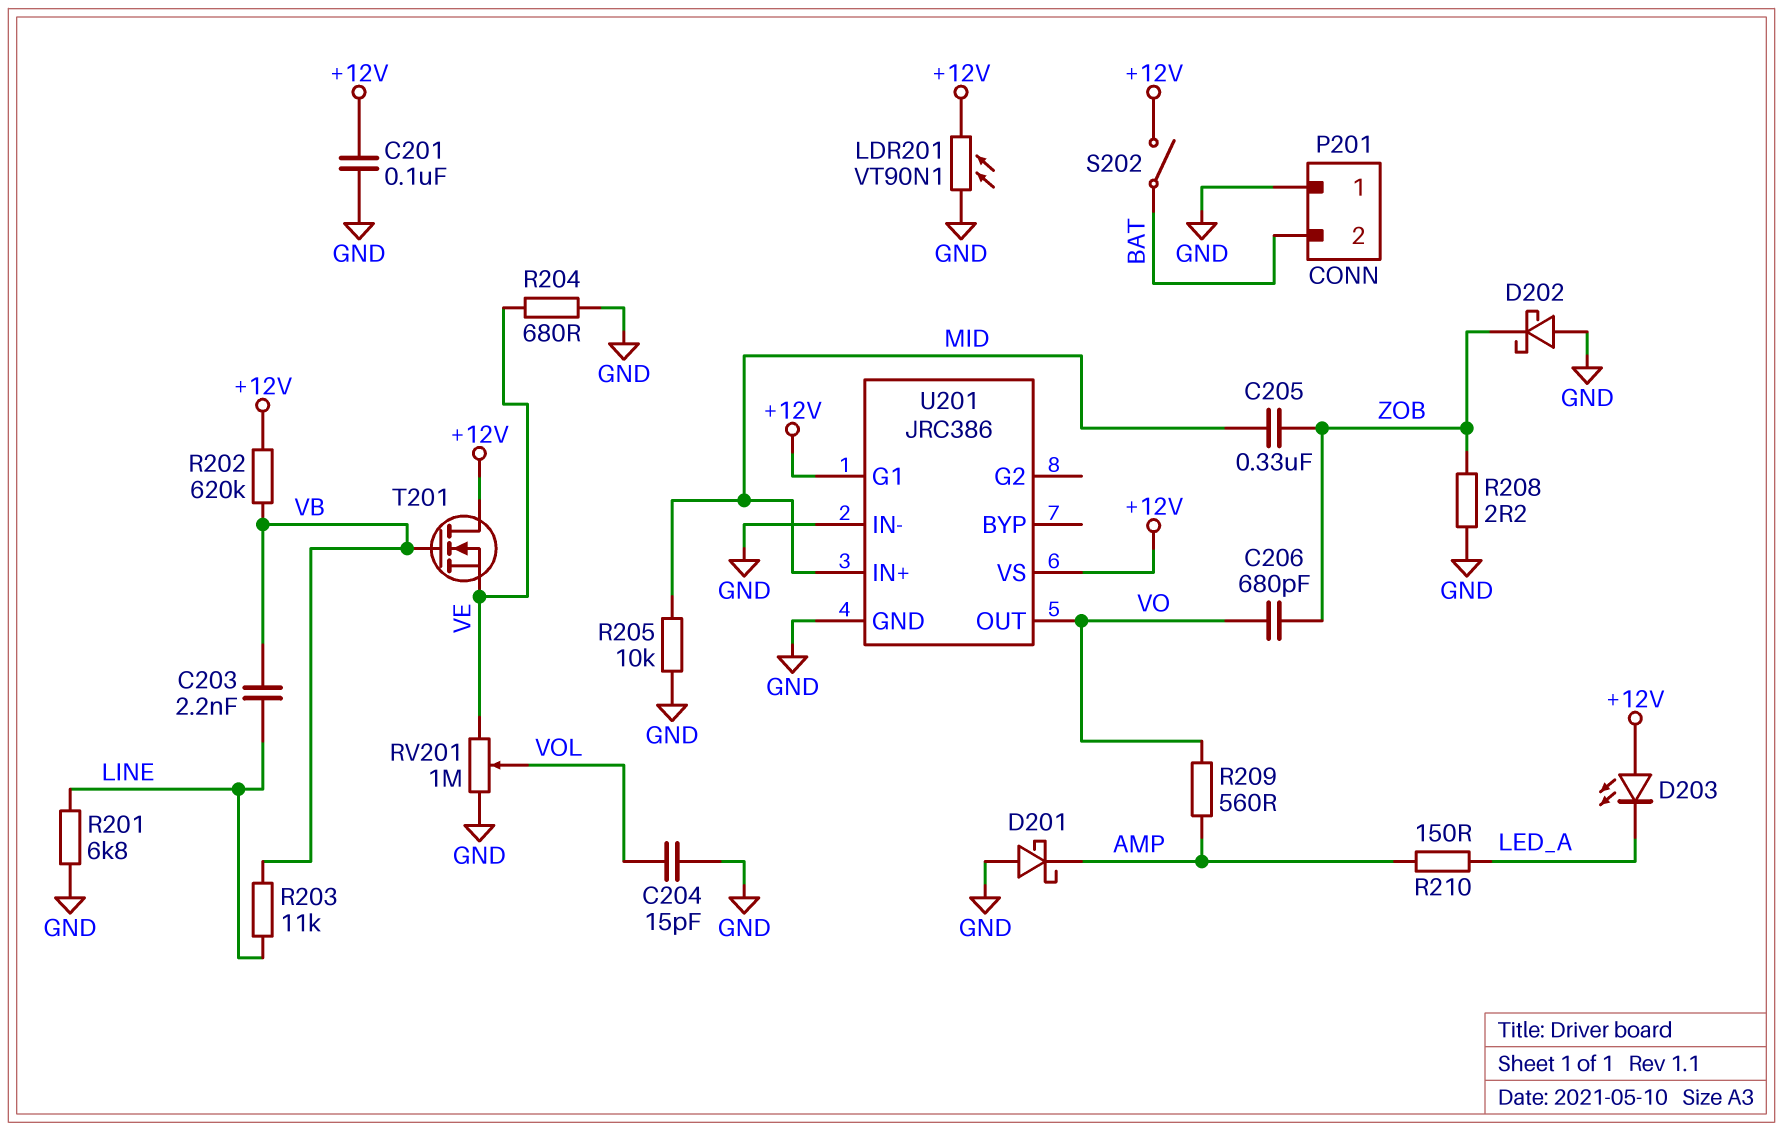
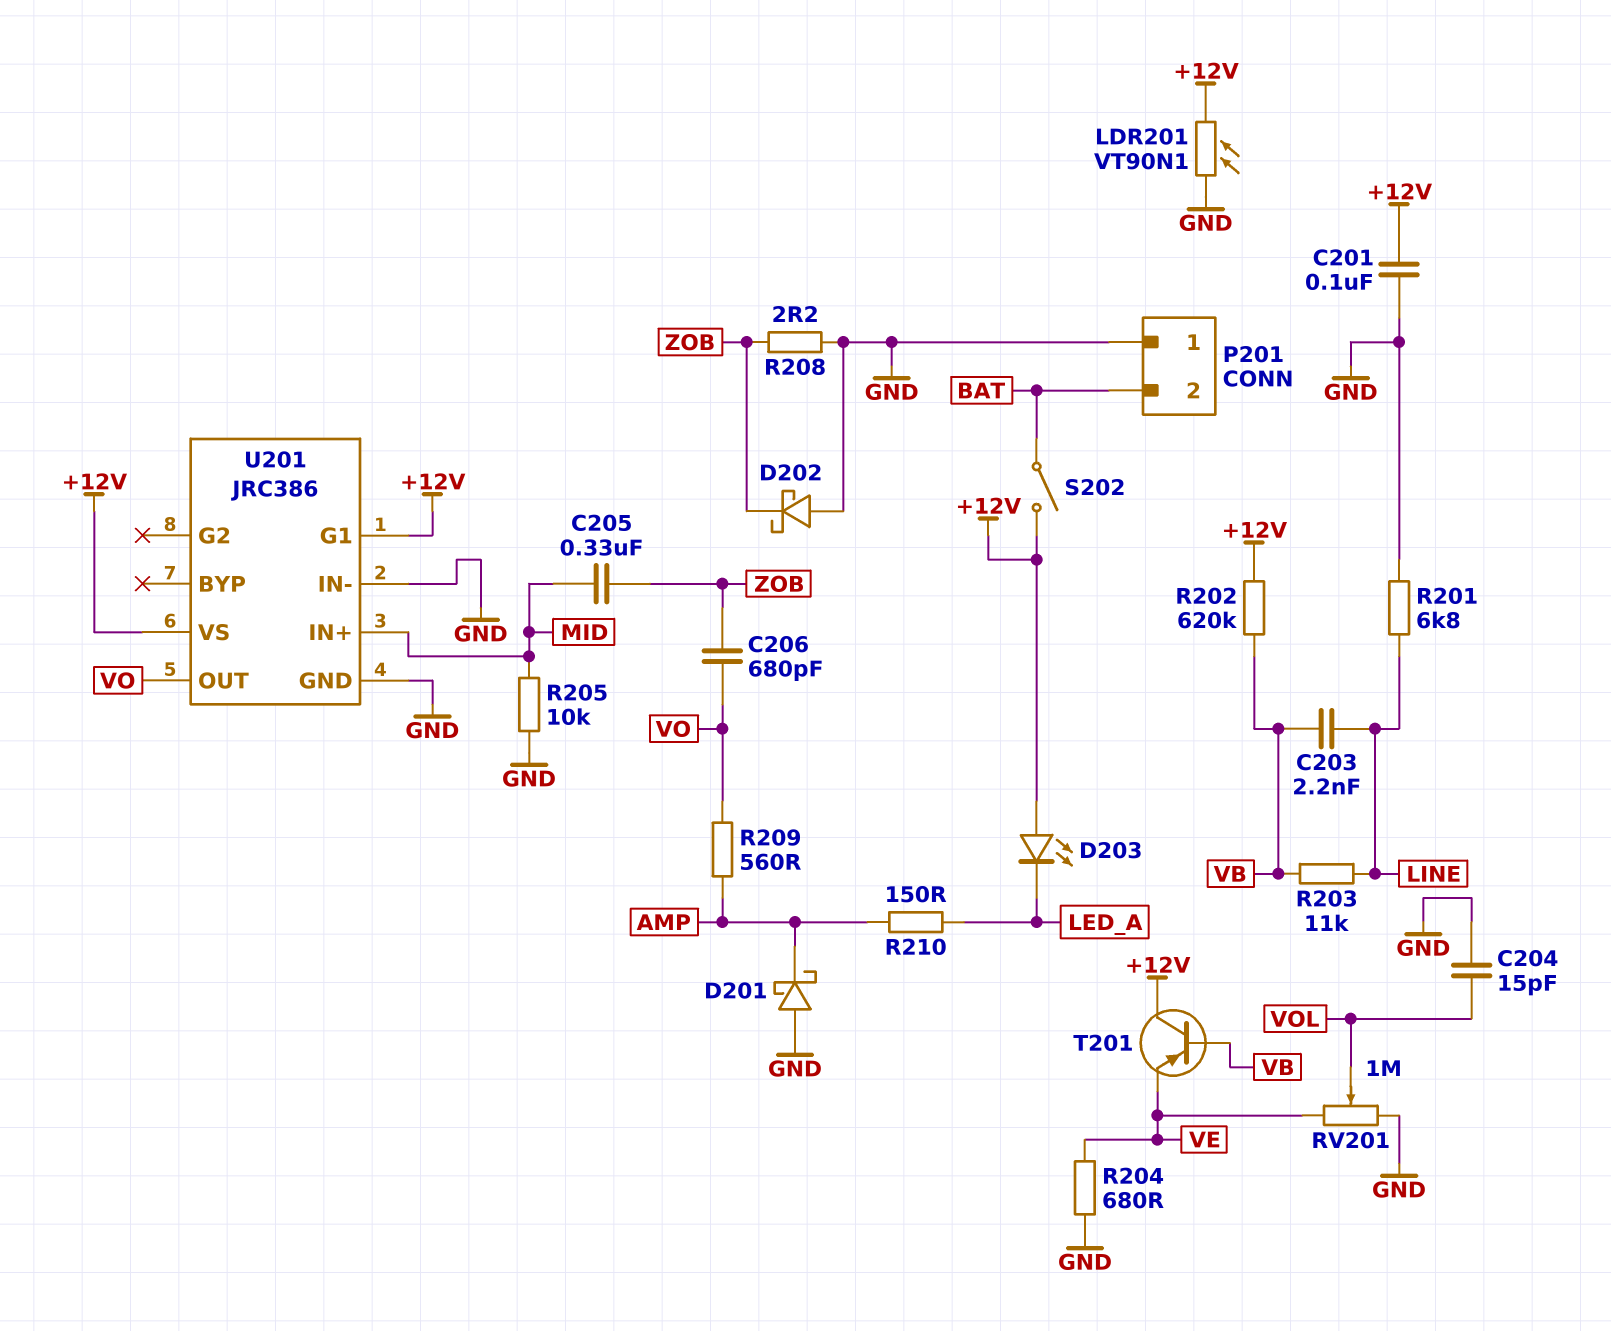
T201: NMOS (G VB, D +12V, S VE) -> PNP (B VB, C +12V, E VE)

